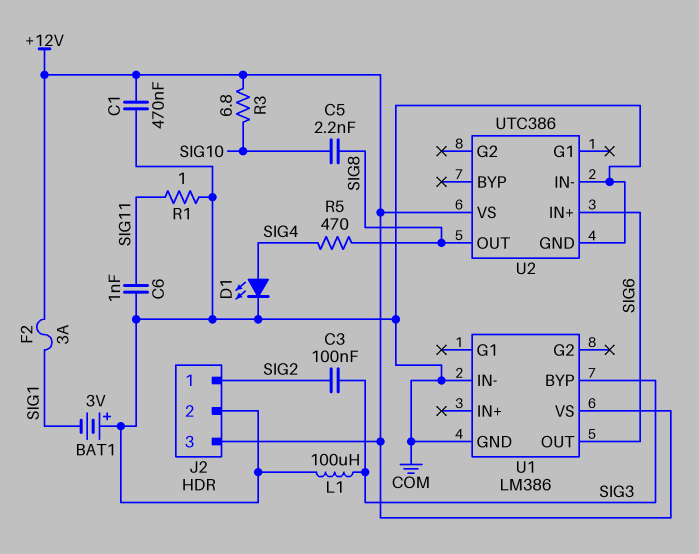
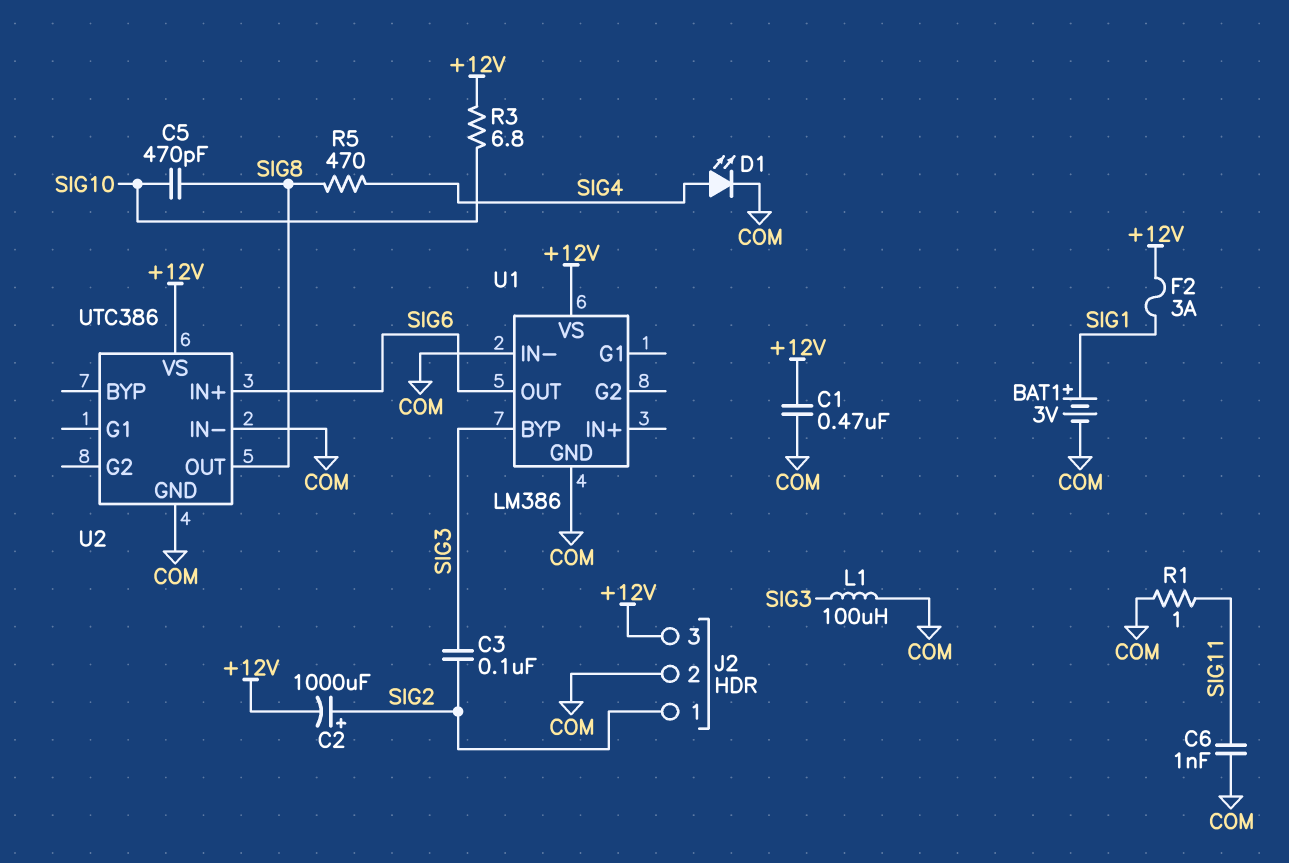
BAT1: 3V (plus COM, minus SIG1) -> 3V (plus SIG1, minus COM)
C2: none -> 1000uF (plus SIG2, minus +12V)
C5: 2.2nF (SIG8, SIG10) -> 470pF (SIG8, SIG10)

